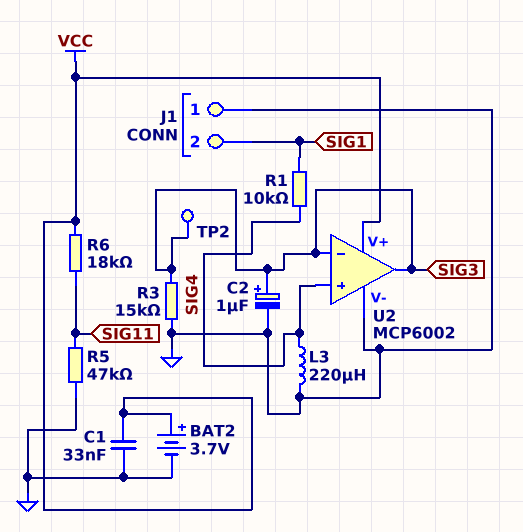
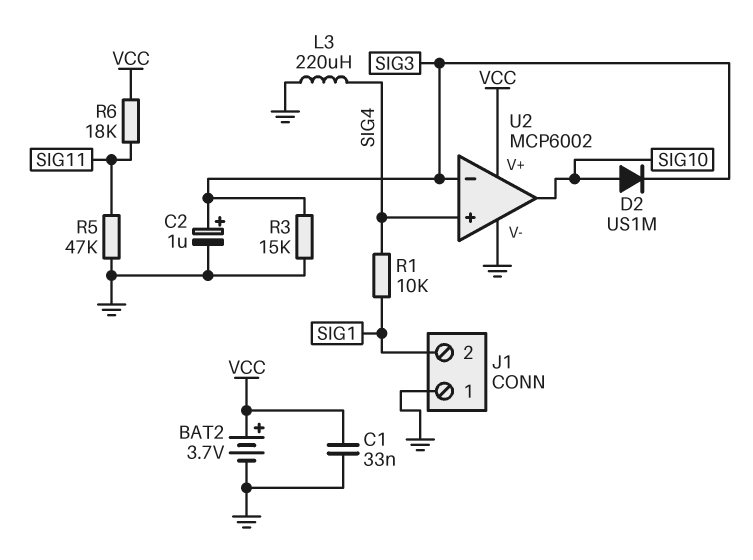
D2: none -> diode US1M (A SIG10, K SIG3)
TP2: test point (SIG3) -> none
U2 pin out: SIG3 -> SIG10

